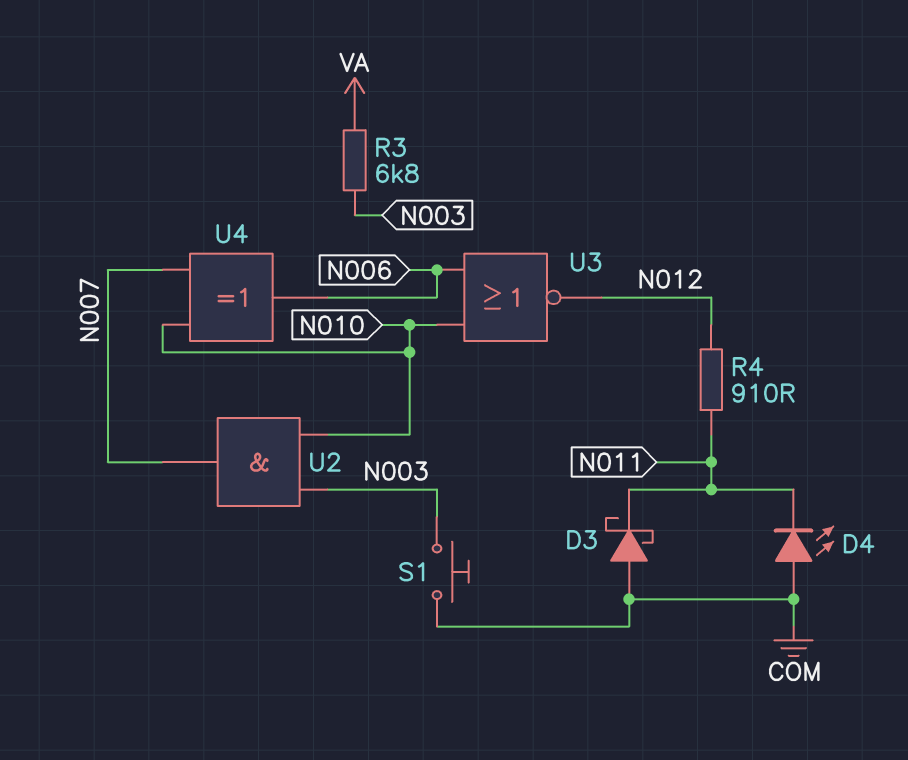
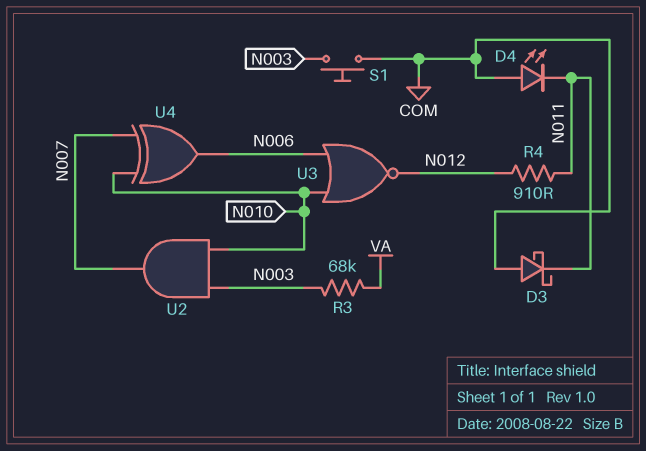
R3: 6.8k (N003, VA) -> 68k (N003, VA)

